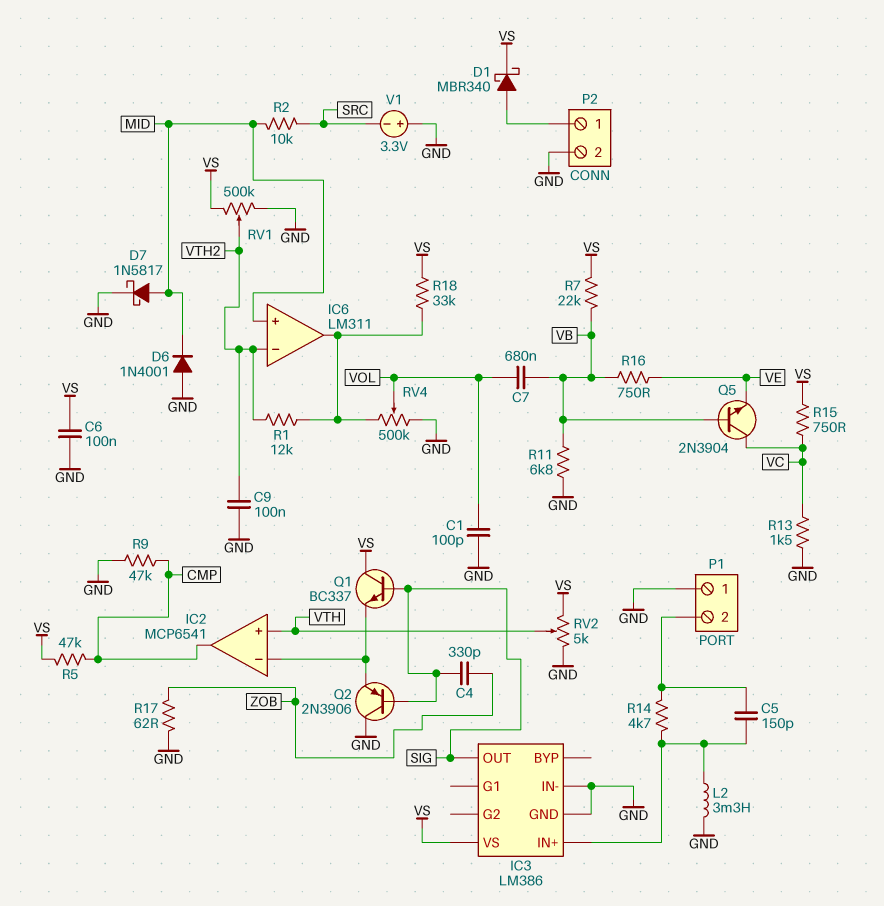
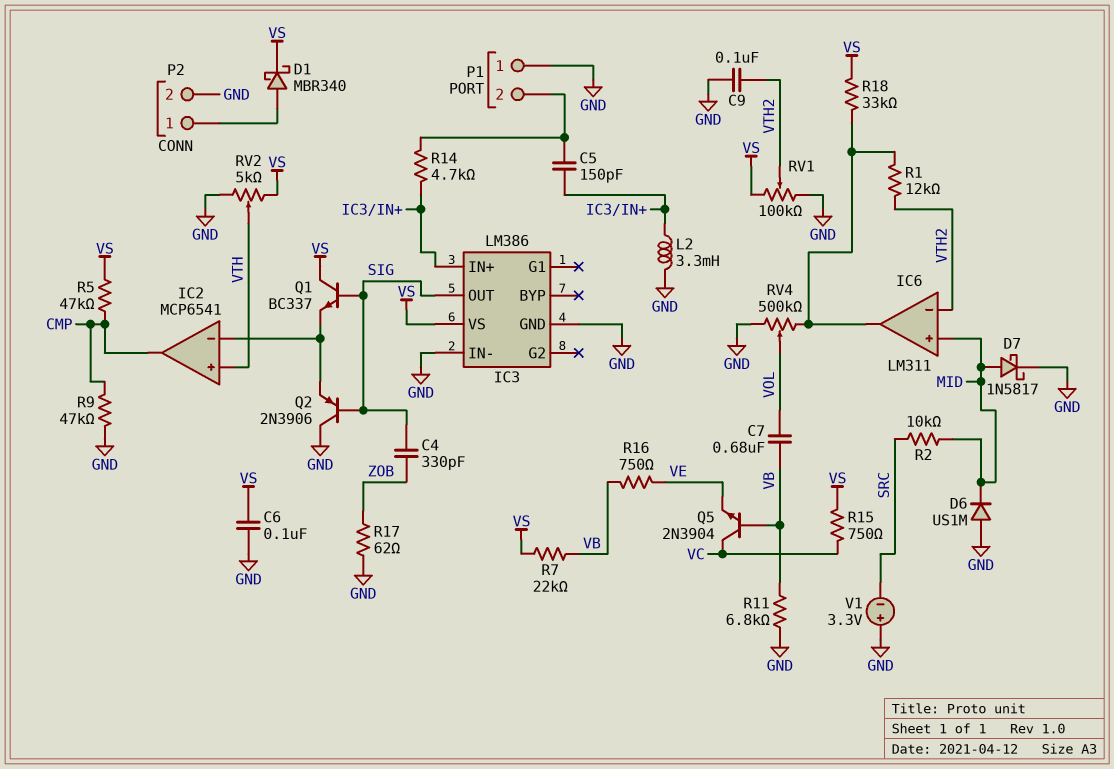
C1: 100pF (GND, VOL) -> none
D6: diode 1N4001 (A GND, K MID) -> diode US1M (A GND, K MID)
R13: 1.5k (GND, VC) -> none
RV1: 500k (GND, VS, wiper VTH2) -> 100k (GND, VS, wiper VTH2)

